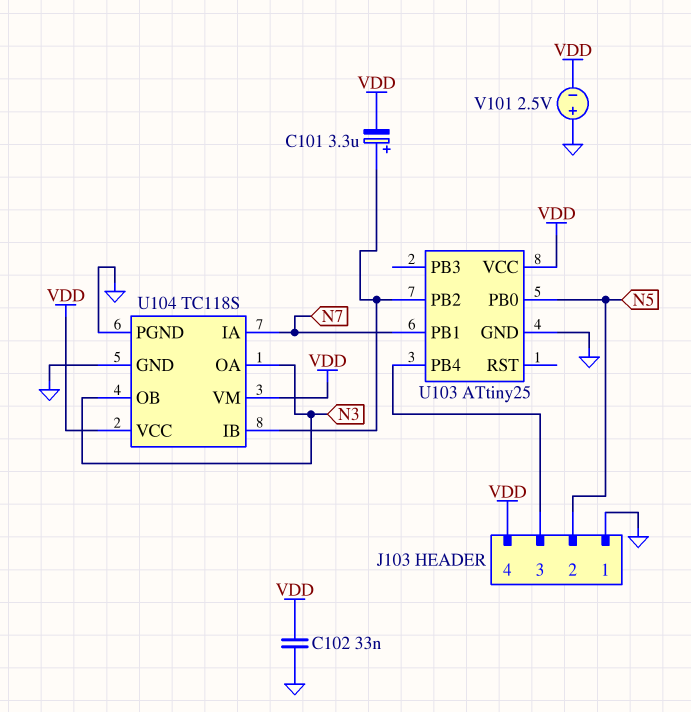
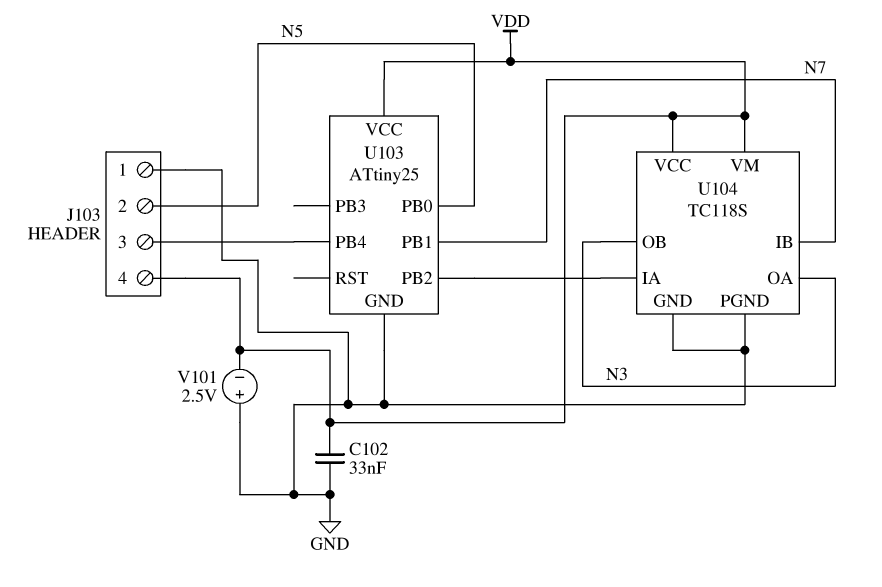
C101: 3.3uF (plus U103/PB2, minus VDD) -> none
U104 pin IA: N7 -> U103/PB2
U104 pin IB: U103/PB2 -> N7

